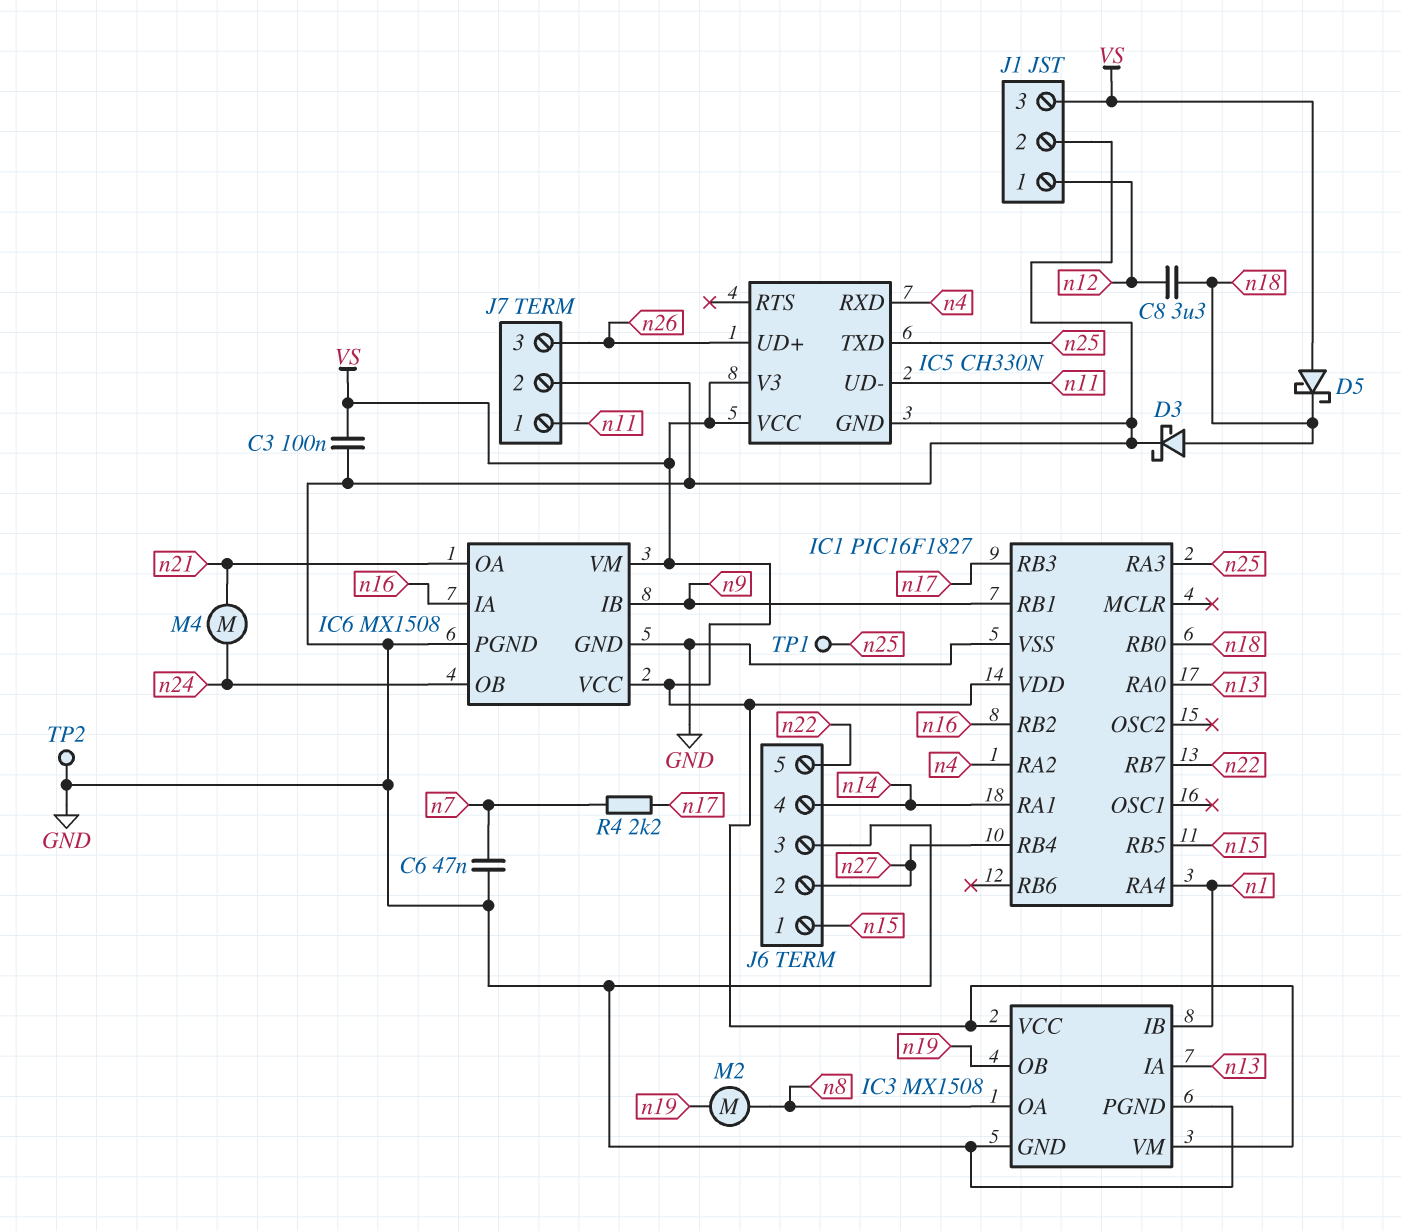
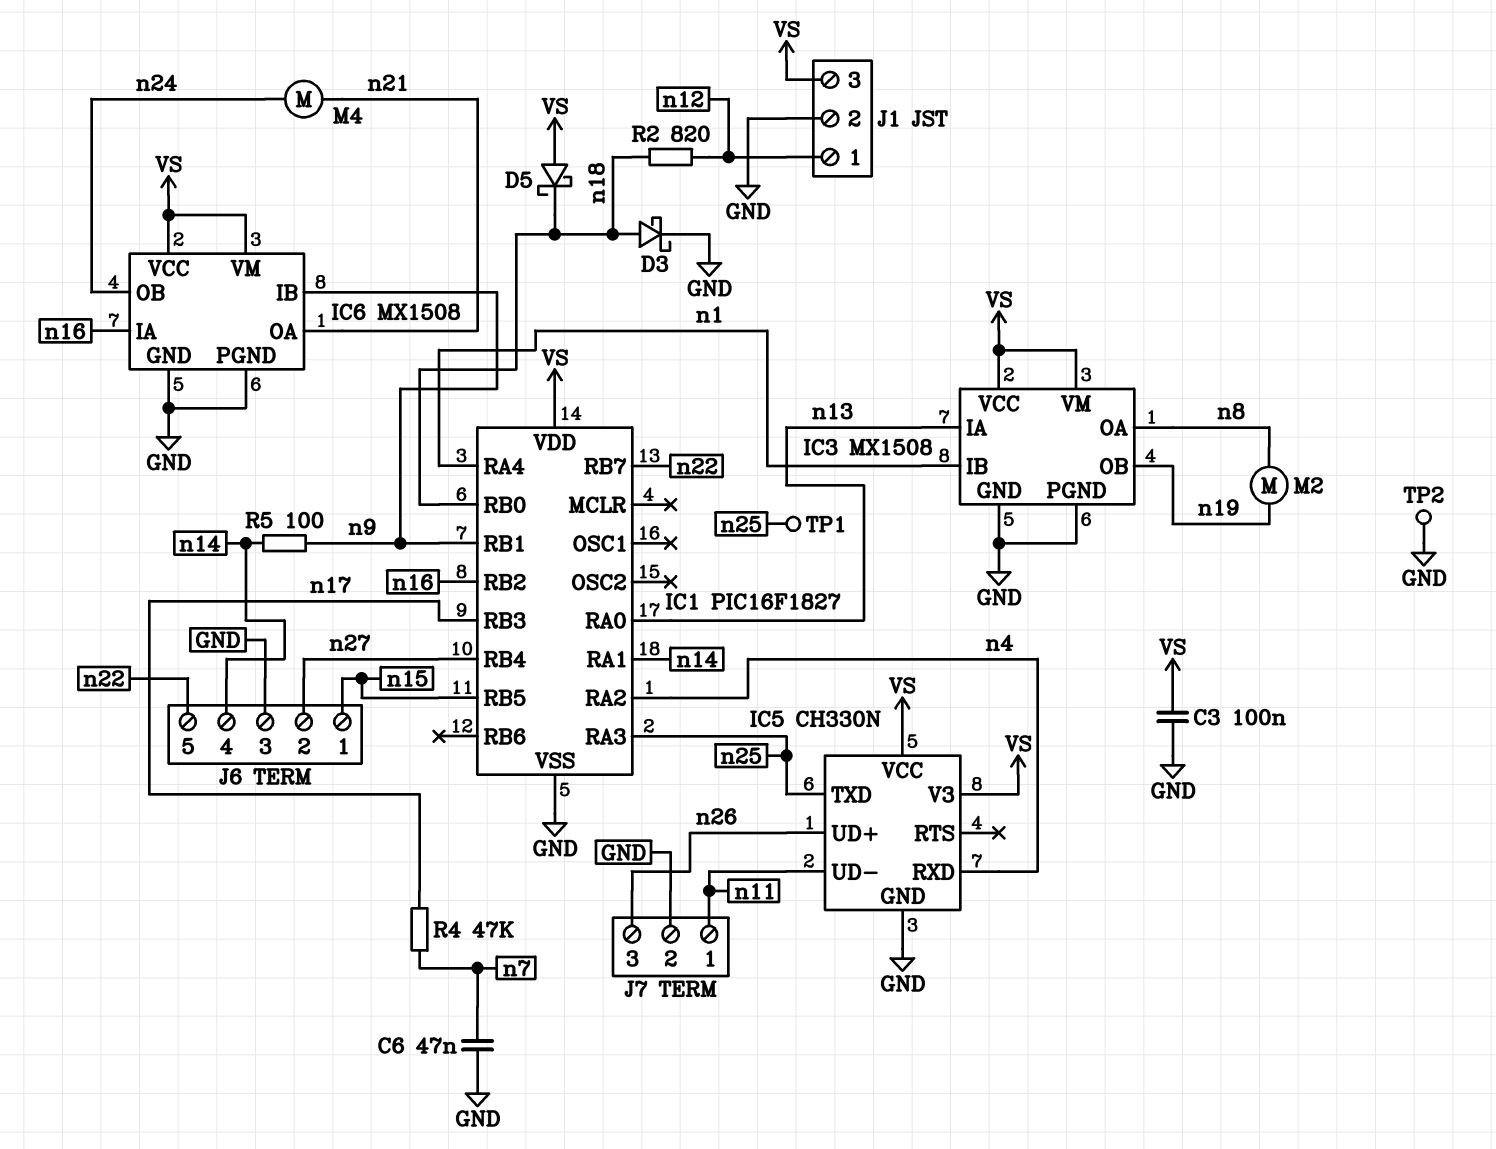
C8: 3.3uF (n12, n18) -> none
R2: none -> 820 (n12, n18)
R4: 2.2k (n7, n17) -> 47k (n7, n17)
R5: none -> 100 (n9, n14)

